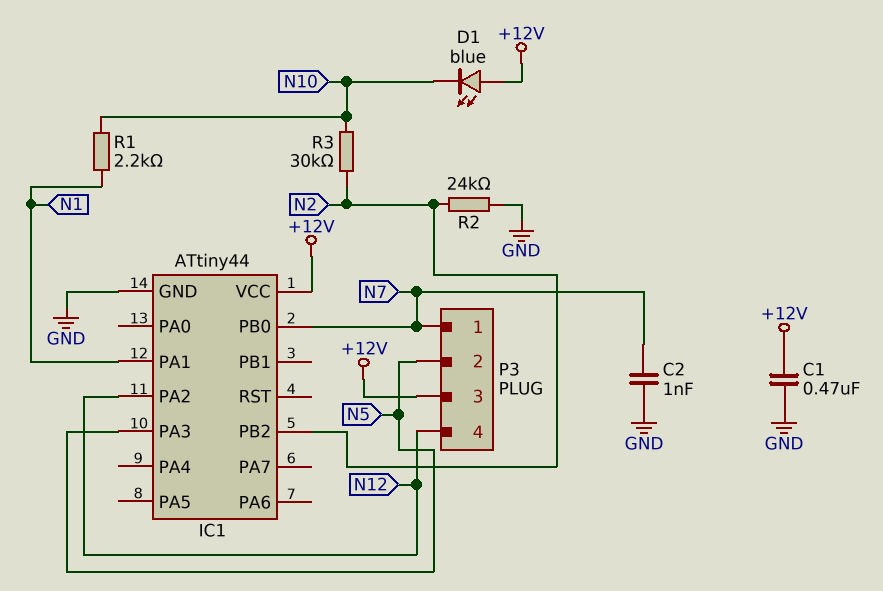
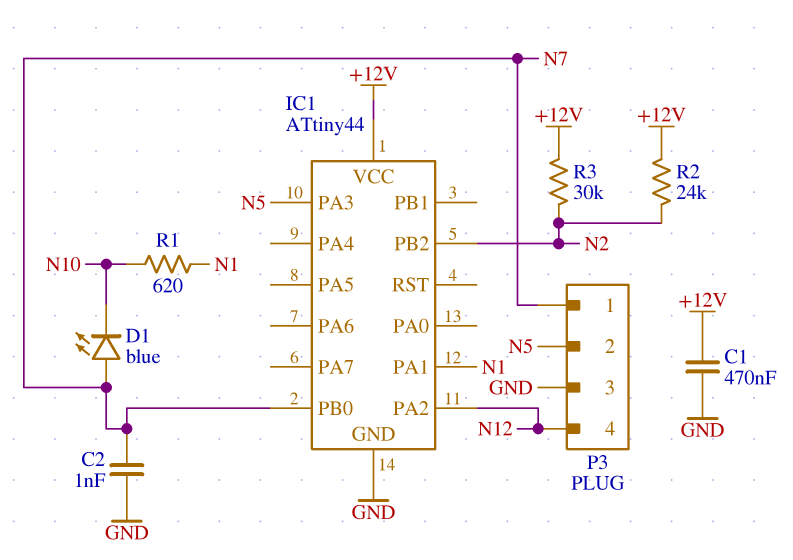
D1: LED blue (A +12V, K N10) -> LED blue (A N7, K N10)
P3 pin 3: +12V -> GND
R1: 2.2k (N1, N10) -> 620 (N1, N10)
R2: 24k (GND, N2) -> 24k (+12V, N2)
R3: 30k (N2, N10) -> 30k (+12V, N2)

